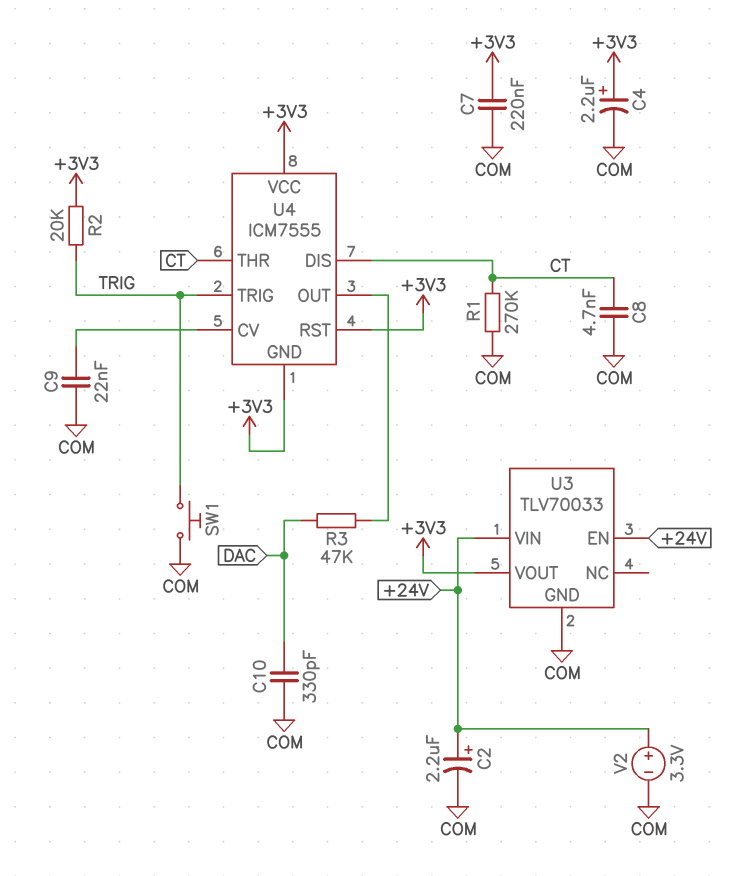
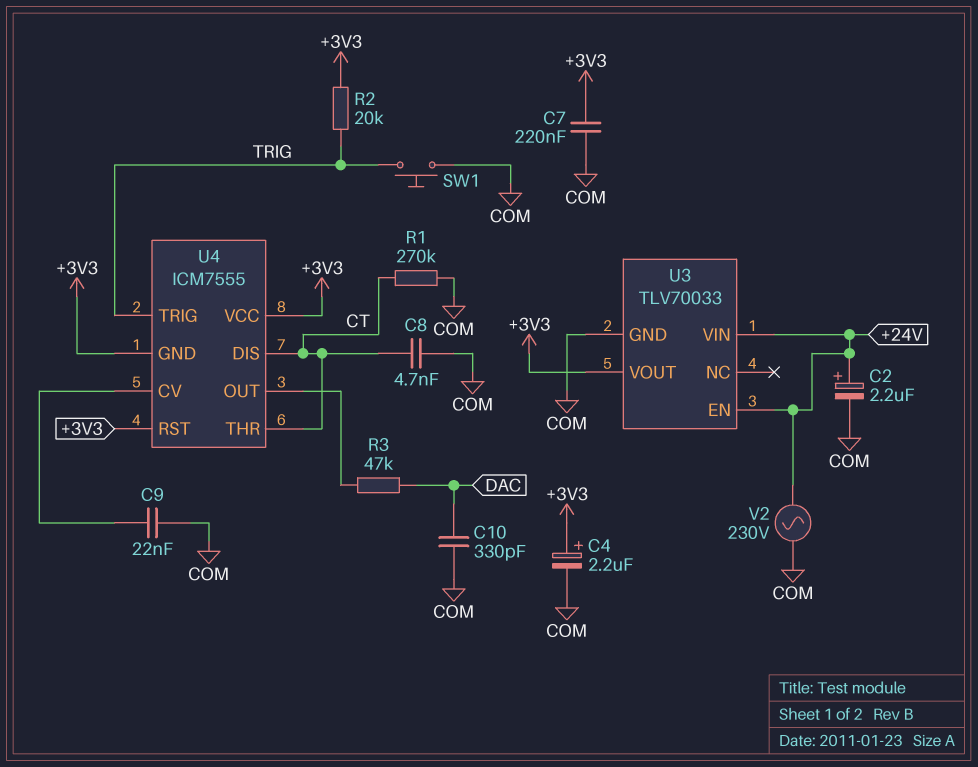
V2: 3.3V (plus +24V, minus COM) -> AC 230V (+24V, COM)

